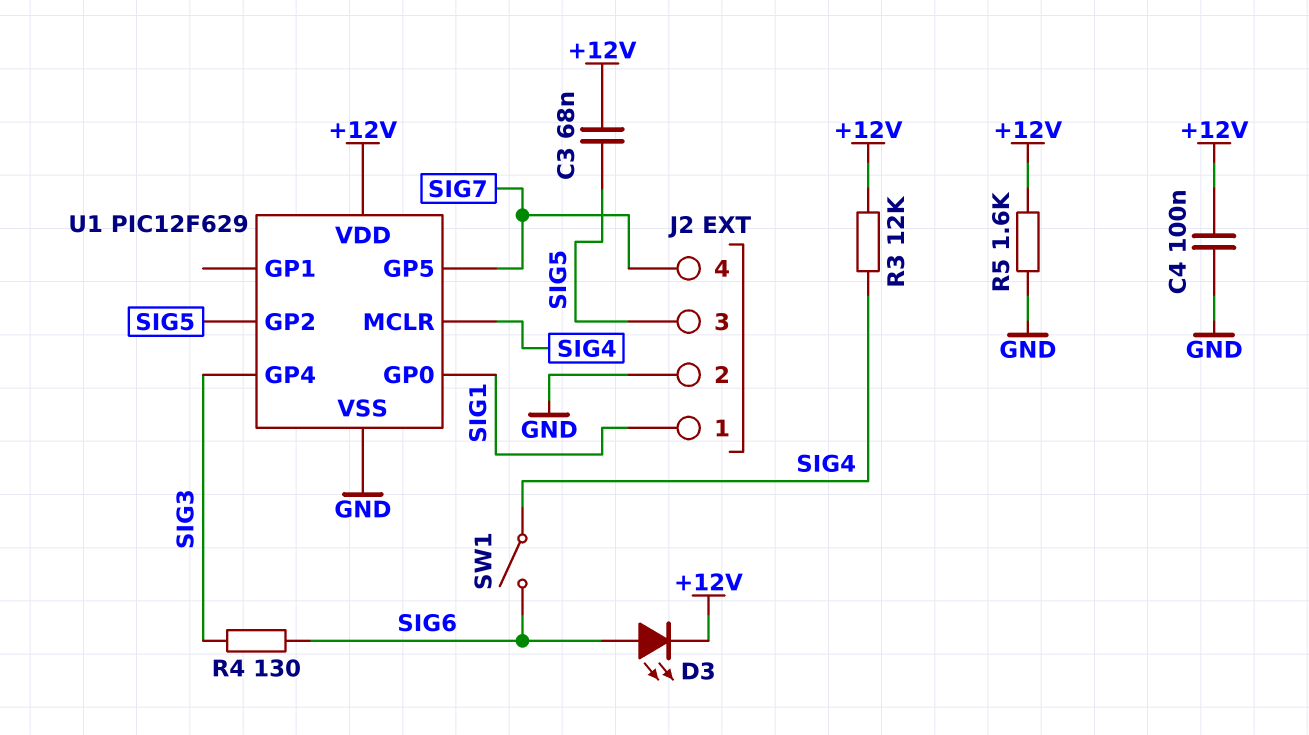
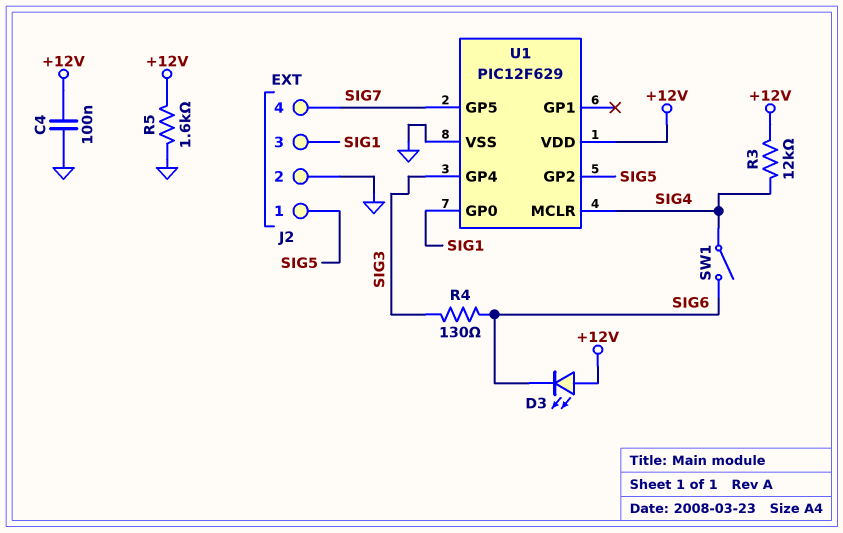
C3: 68nF (+12V, SIG5) -> none
D3: LED (A SIG6, K +12V) -> LED (A +12V, K SIG6)
J2 pin 1: SIG1 -> SIG5
J2 pin 3: SIG5 -> SIG1

